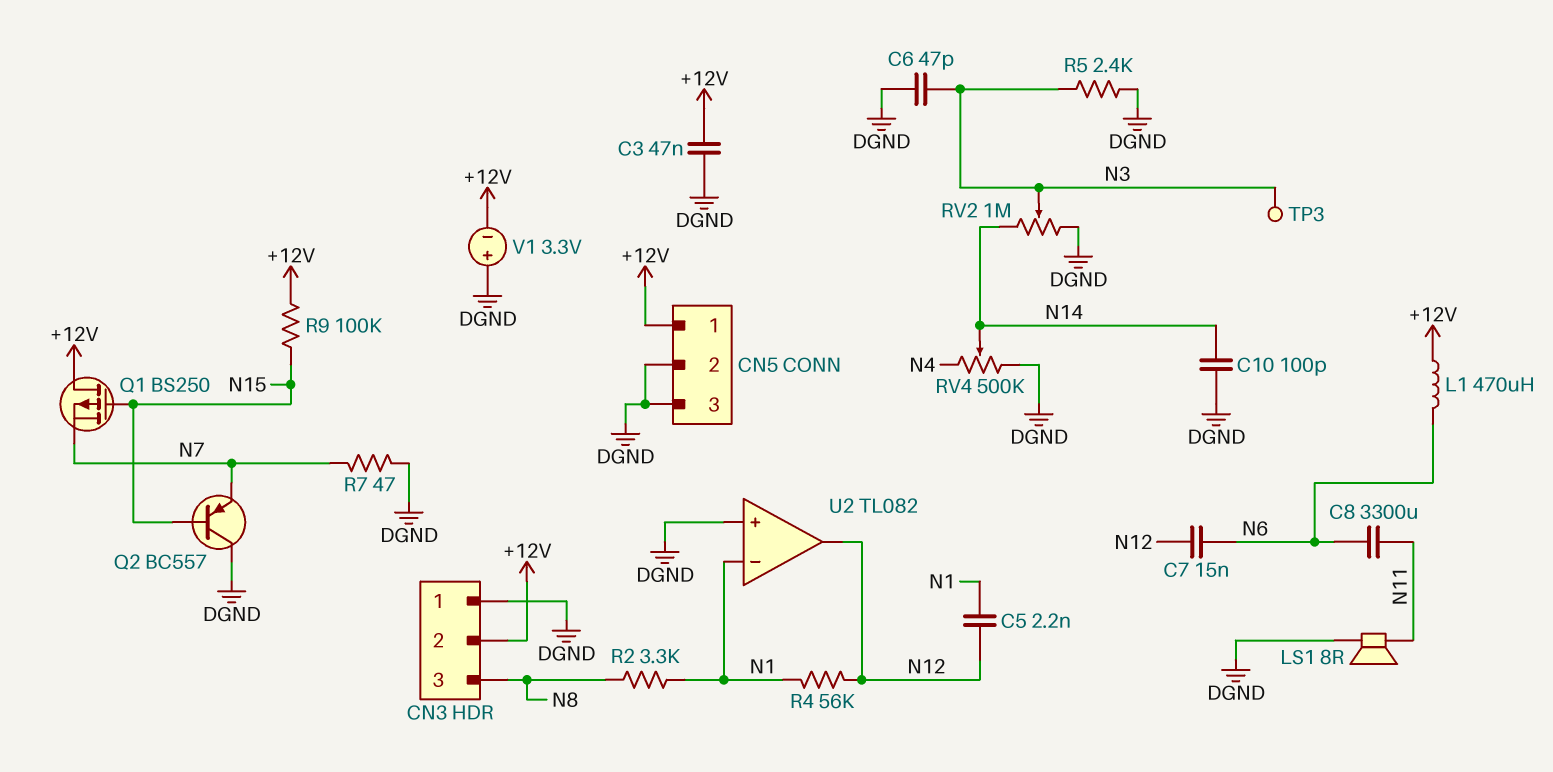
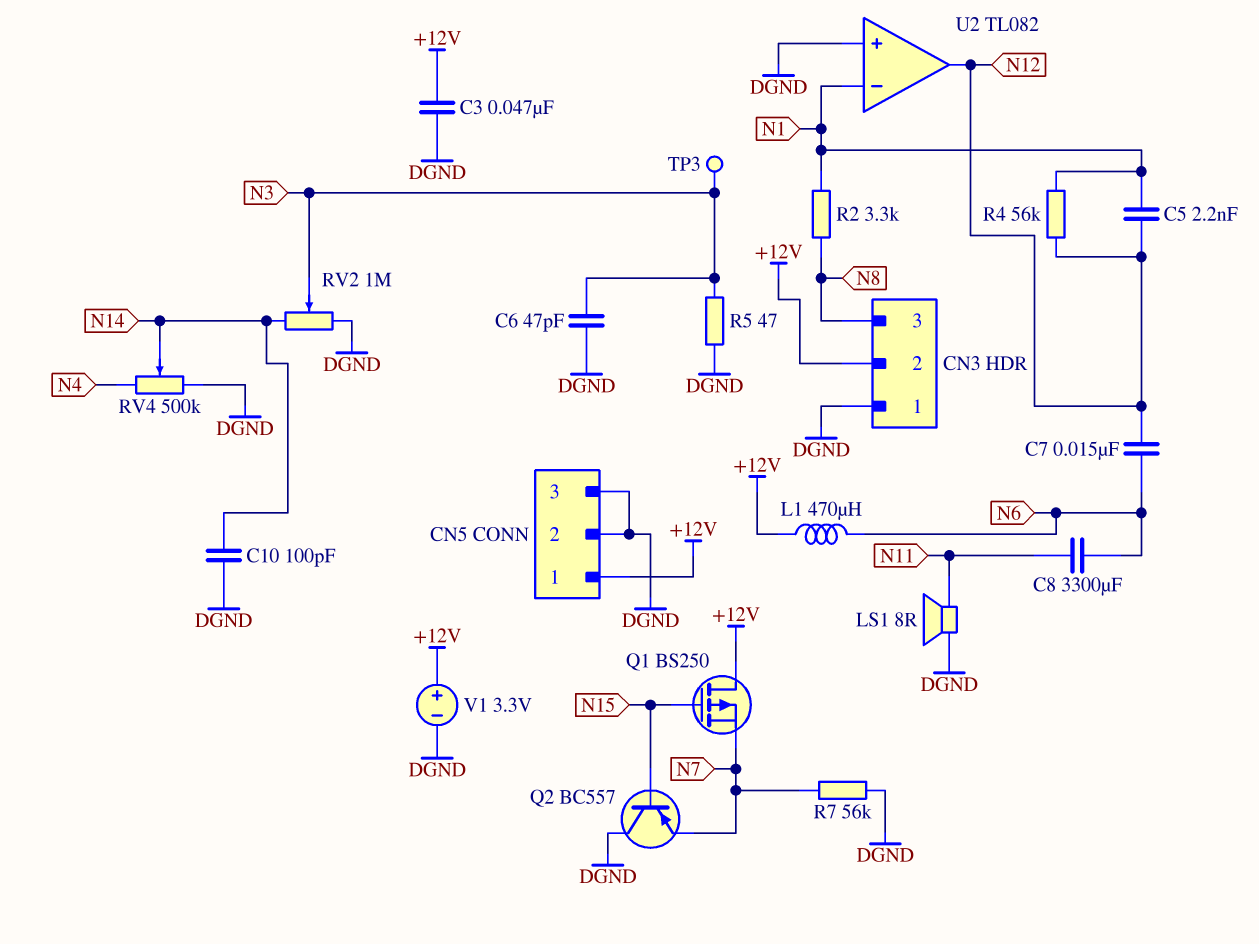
R5: 2.4k (DGND, N3) -> 47 (DGND, N3)
R7: 47 (DGND, N7) -> 56k (DGND, N7)
R9: 100k (+12V, N15) -> none
V1: 3.3V (plus DGND, minus +12V) -> 3.3V (plus +12V, minus DGND)

